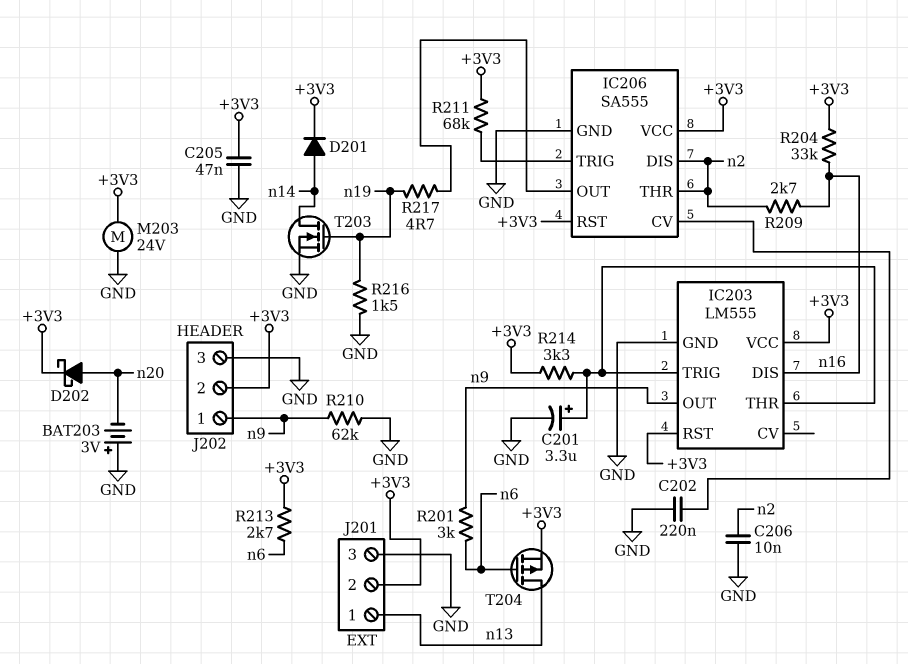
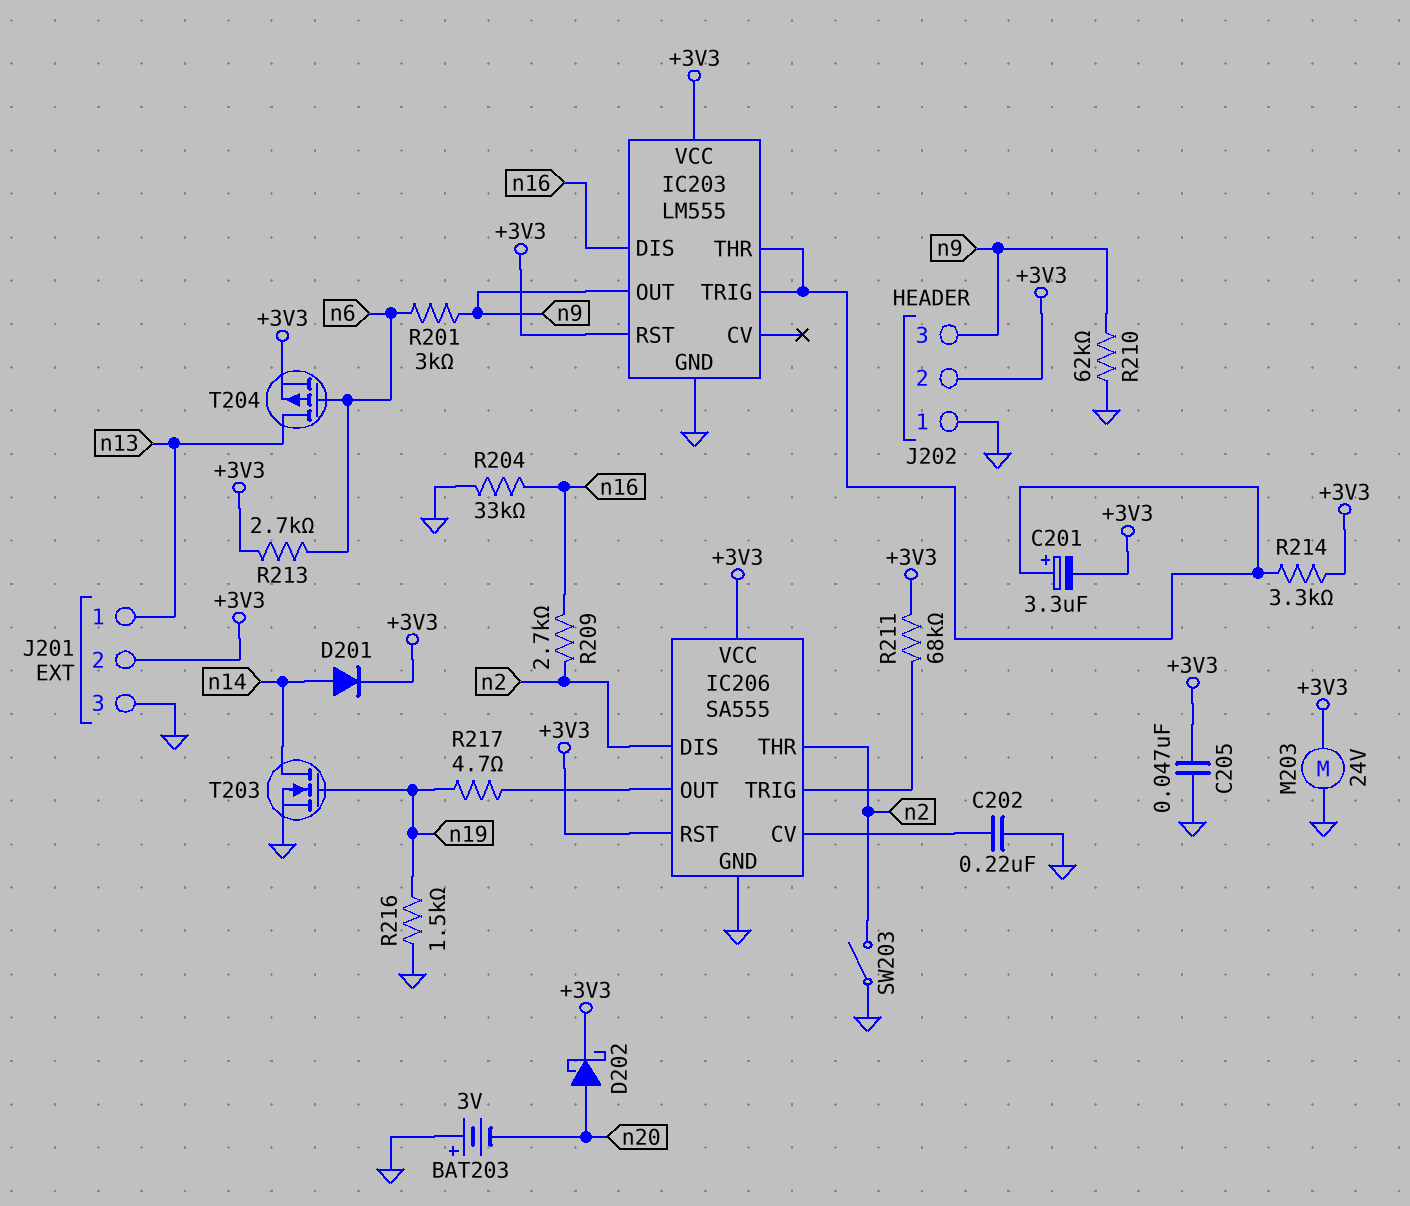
C201: 3.3uF (plus IC203/THR, minus GND) -> 3.3uF (plus IC203/THR, minus +3V3)
C206: 10nF (GND, n2) -> none
J202 pin 1: n9 -> GND
J202 pin 3: GND -> n9
R204: 33k (+3V3, n16) -> 33k (GND, n16)
SW203: none -> switch (GND, n2)

